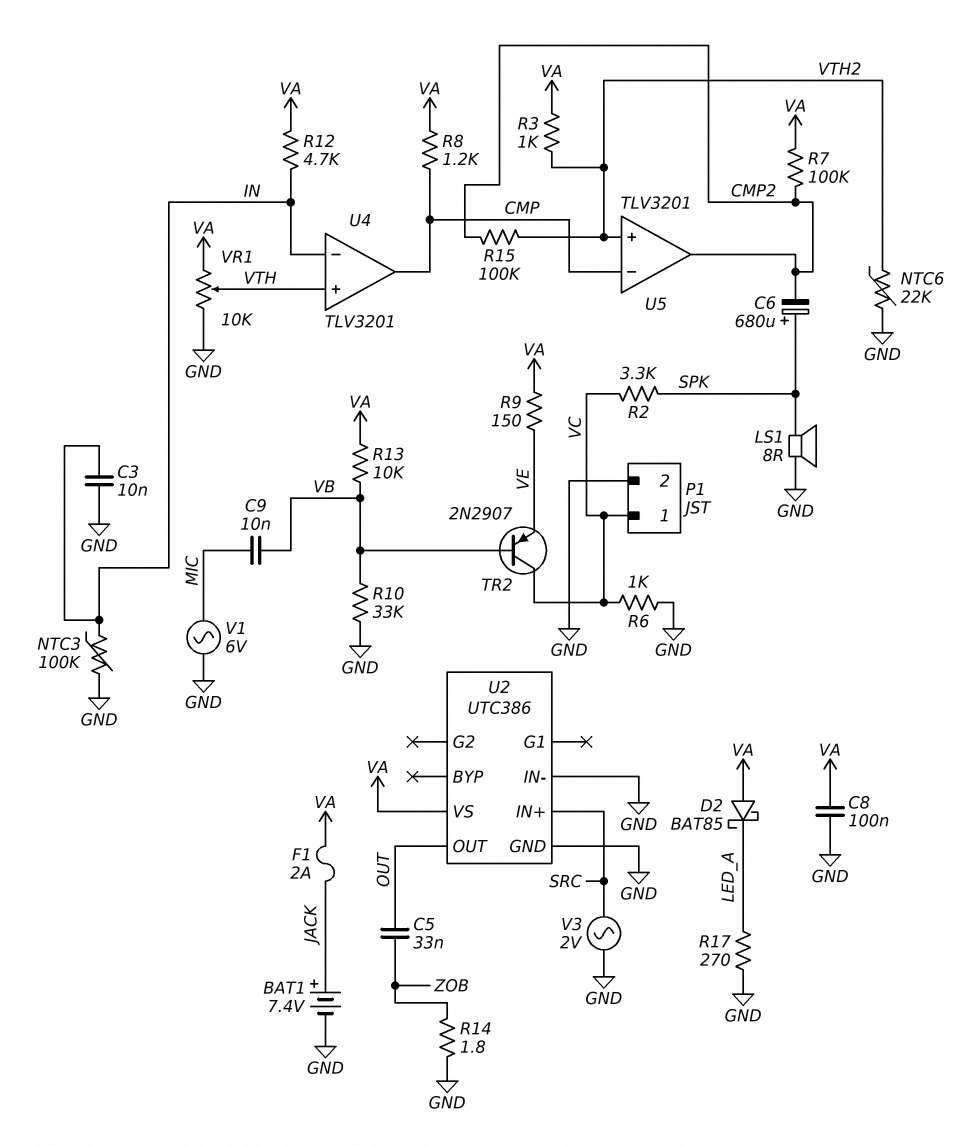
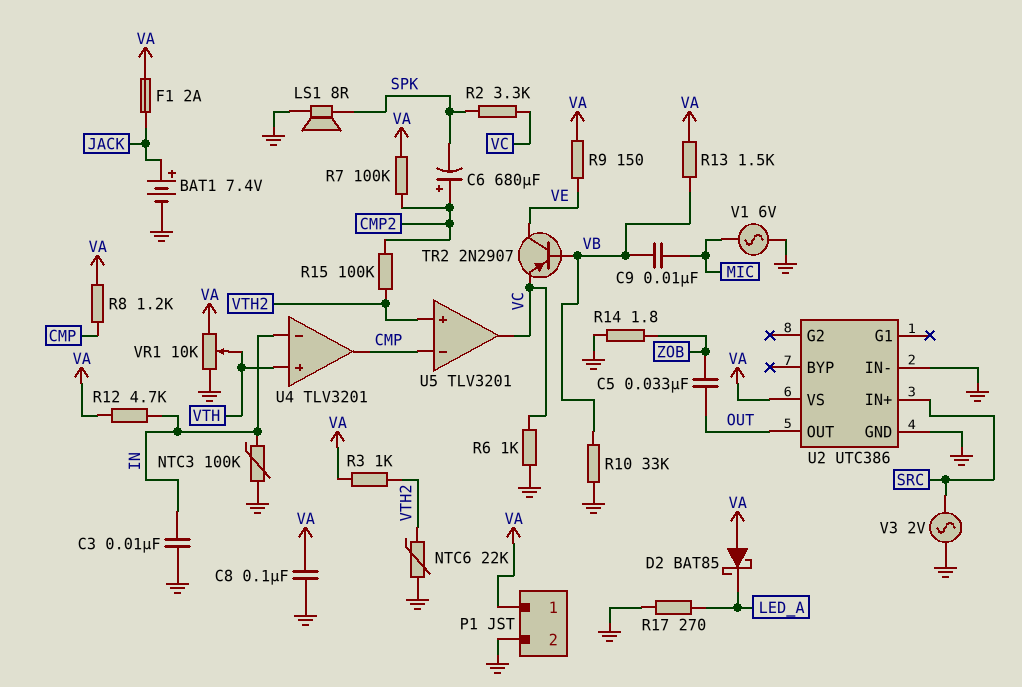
C6: 680uF (plus SPK, minus CMP2) -> 680uF (plus CMP2, minus SPK)
P1 pin 1: VC -> VA
R13: 10k (VA, VB) -> 1.5k (VA, VB)
TR2: PNP 2N2907 (B VB, C VC, E VE) -> PNP 2N2907 (B VB, C VE, E VC)
U5 pin out: CMP2 -> VC

